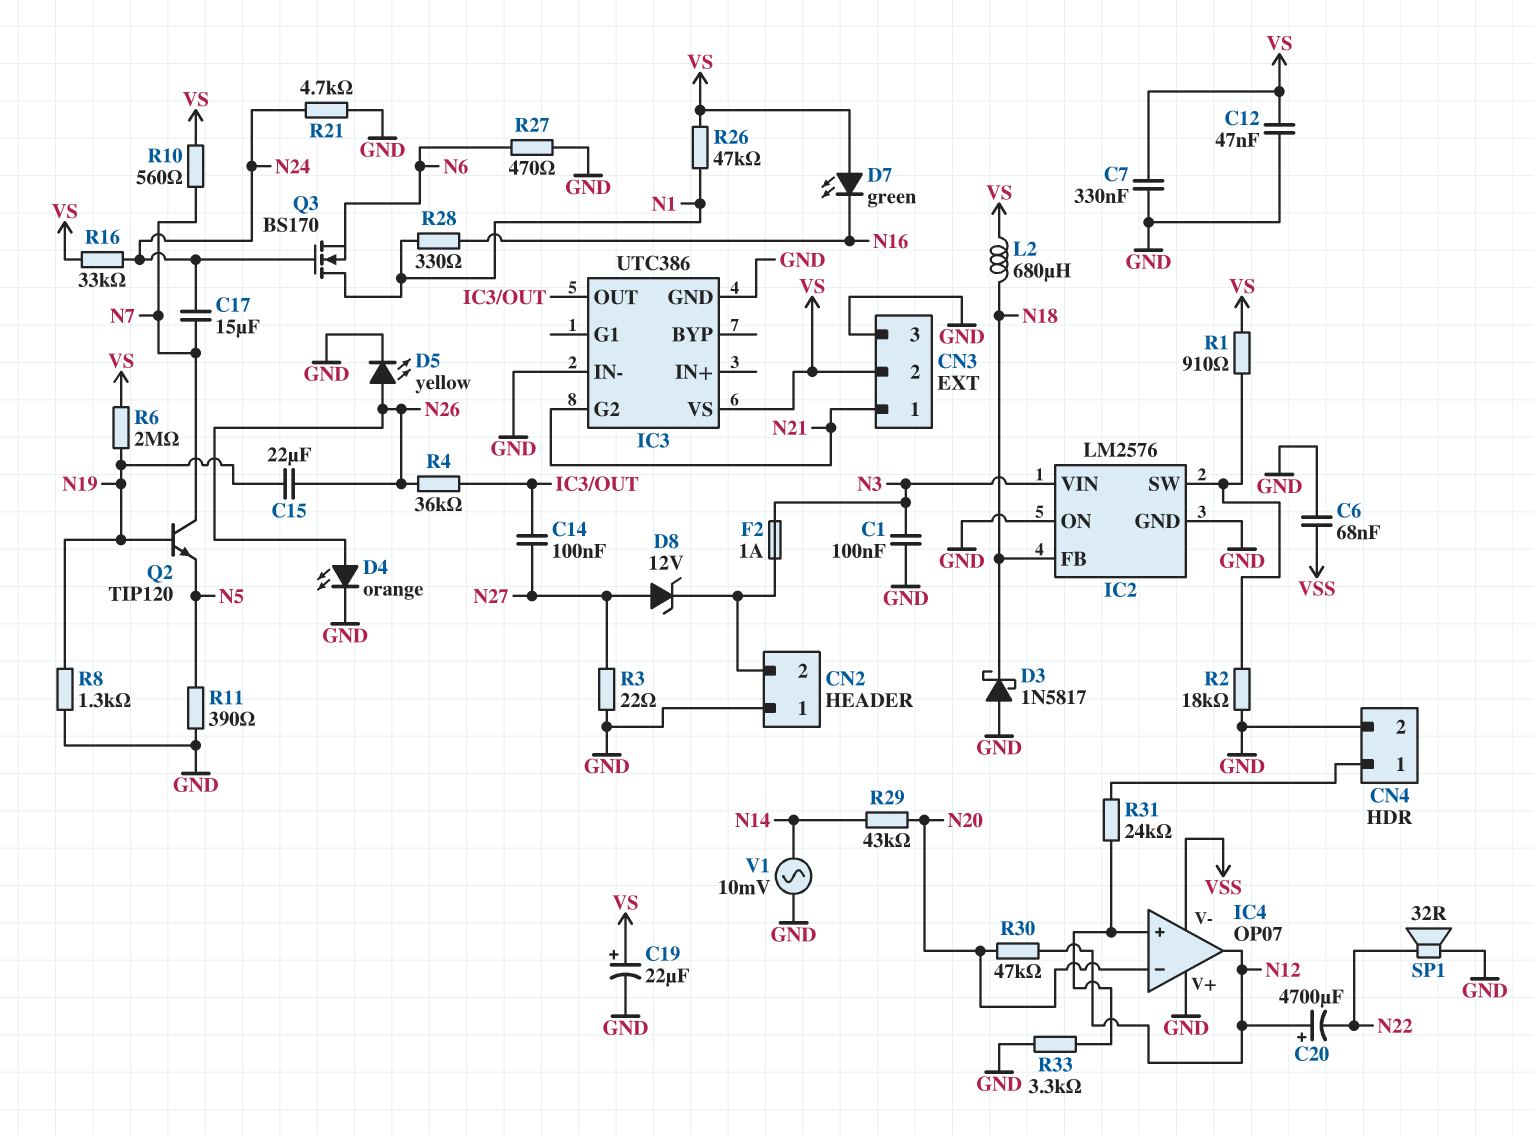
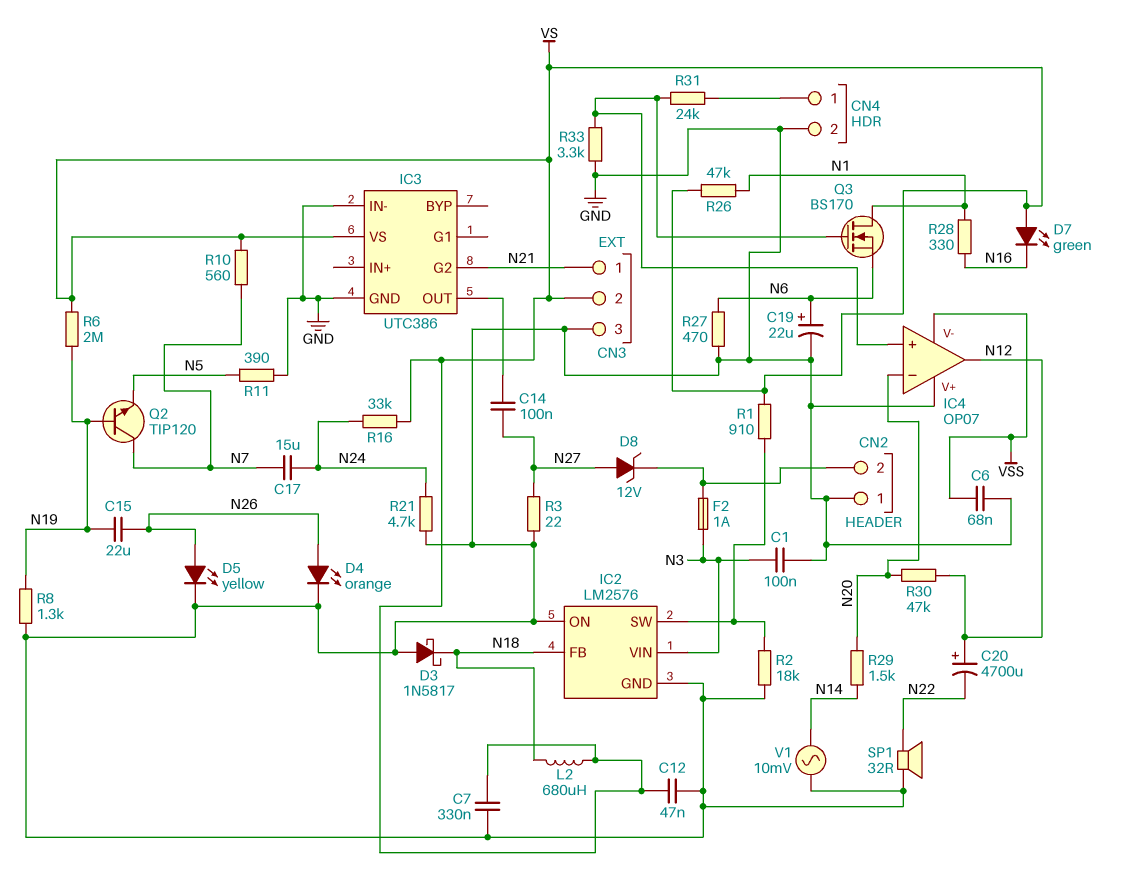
C19: 22uF (plus VS, minus GND) -> 22uF (plus N6, minus GND)
Q3: NMOS BS170 (G N24, D N1, S N6) -> NMOS BS170 (G IC4/in+, D N1, S N6)
R4: 36k (IC3/OUT, N26) -> none
R29: 43k (N14, N20) -> 1.5k (N14, N20)

